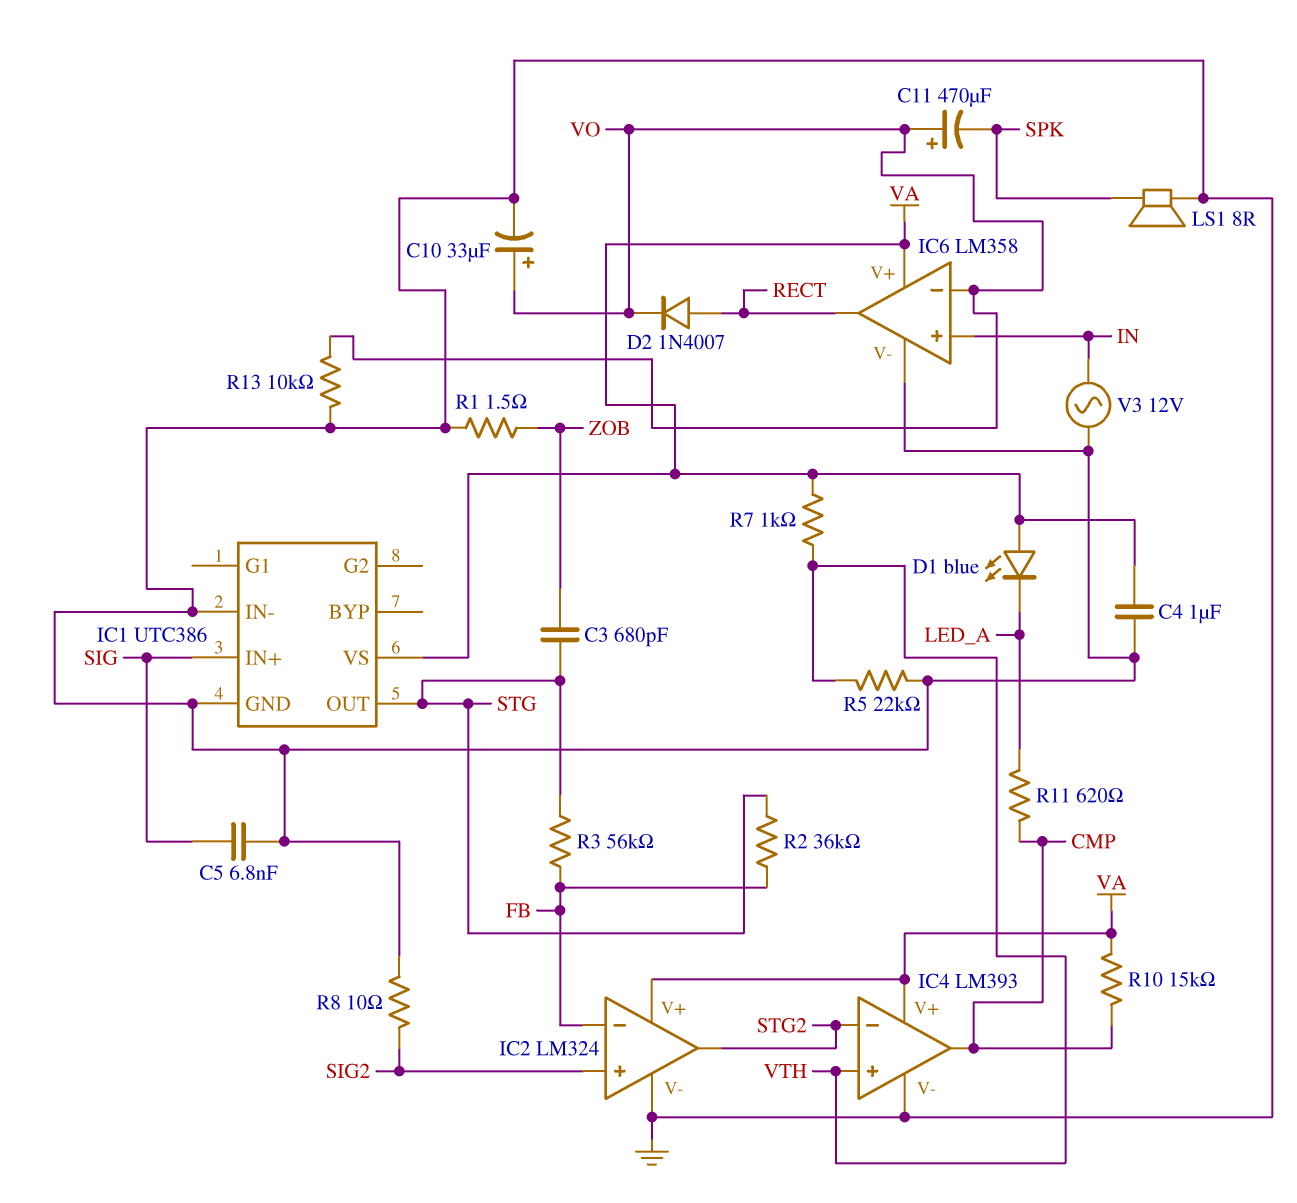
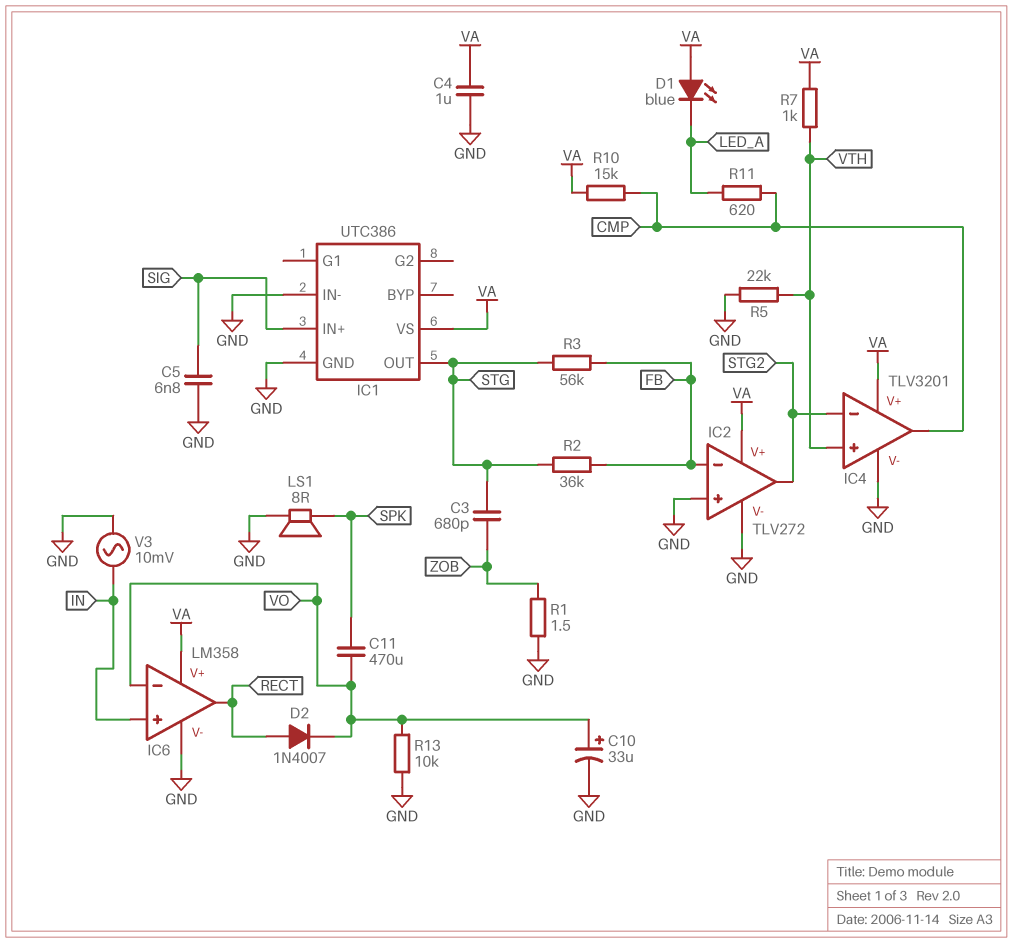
C11: 470uF (plus VO, minus SPK) -> 470uF (SPK, VO)
IC2: LM324 -> TLV272
IC2 pin in+: SIG2 -> GND
IC4: LM393 -> TLV3201
R8: 10 (GND, SIG2) -> none
V3: AC 12V (GND, IN) -> AC 10mV (GND, IN)

